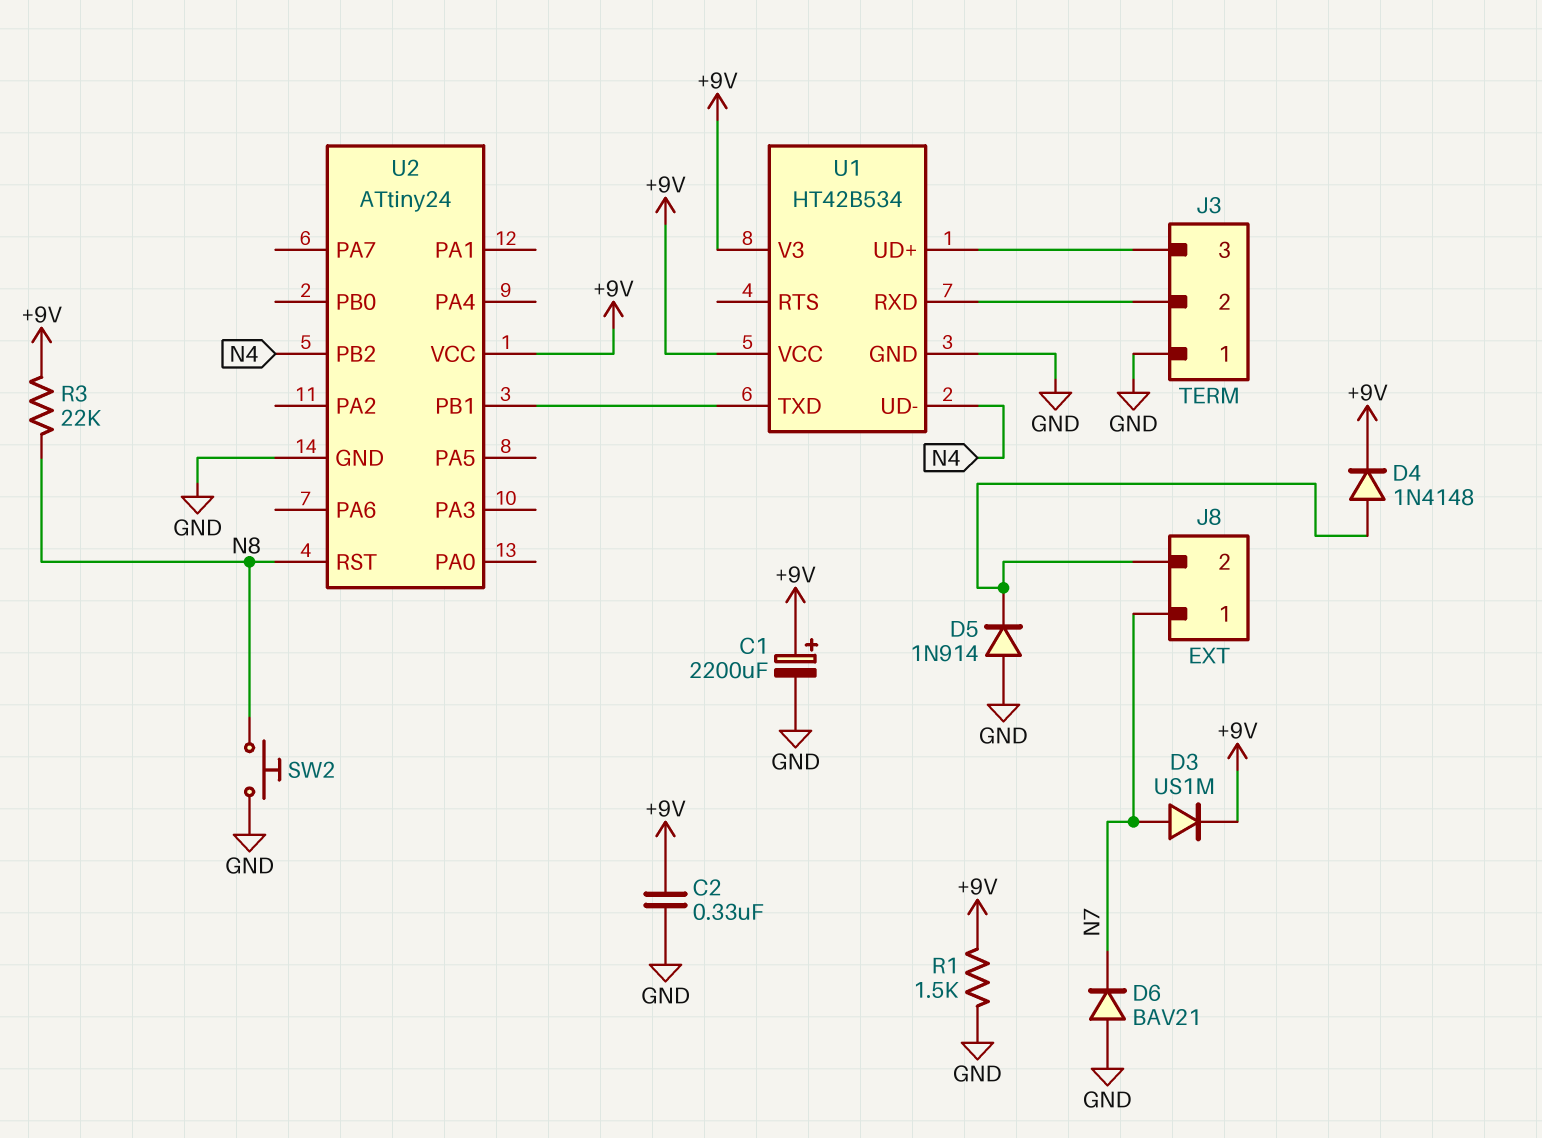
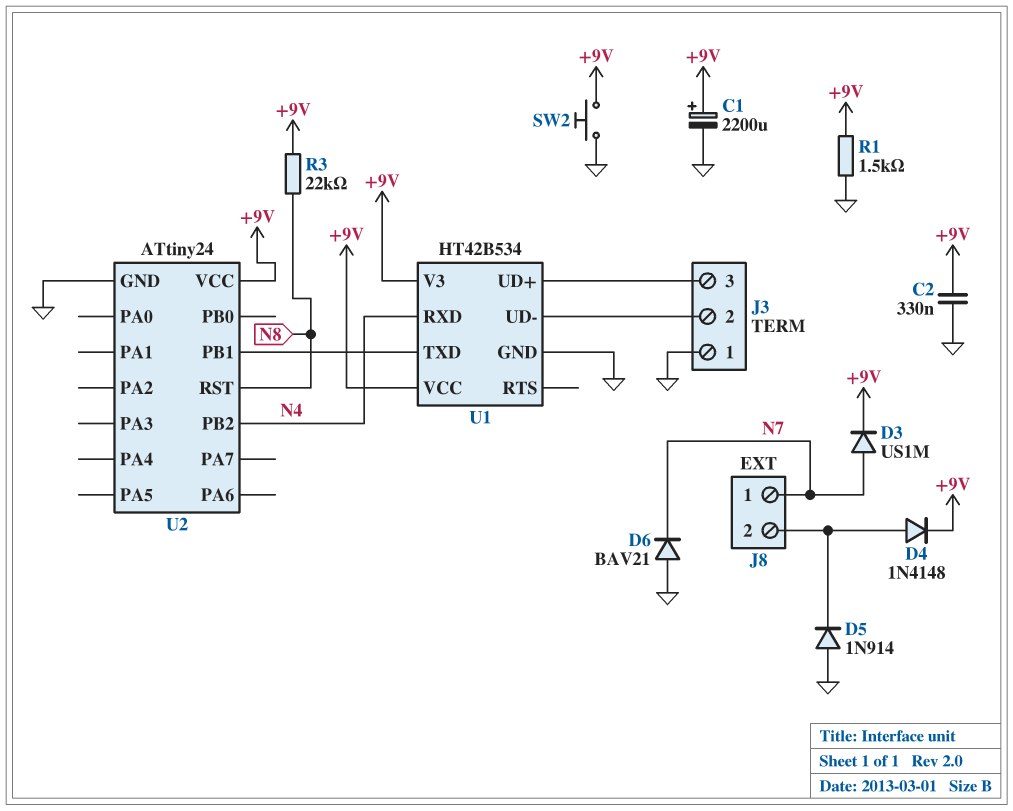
SW2: button (GND, N8) -> button (+9V, GND)
U1 pin RXD: J3/2 -> N4
U1 pin UD-: N4 -> J3/2

